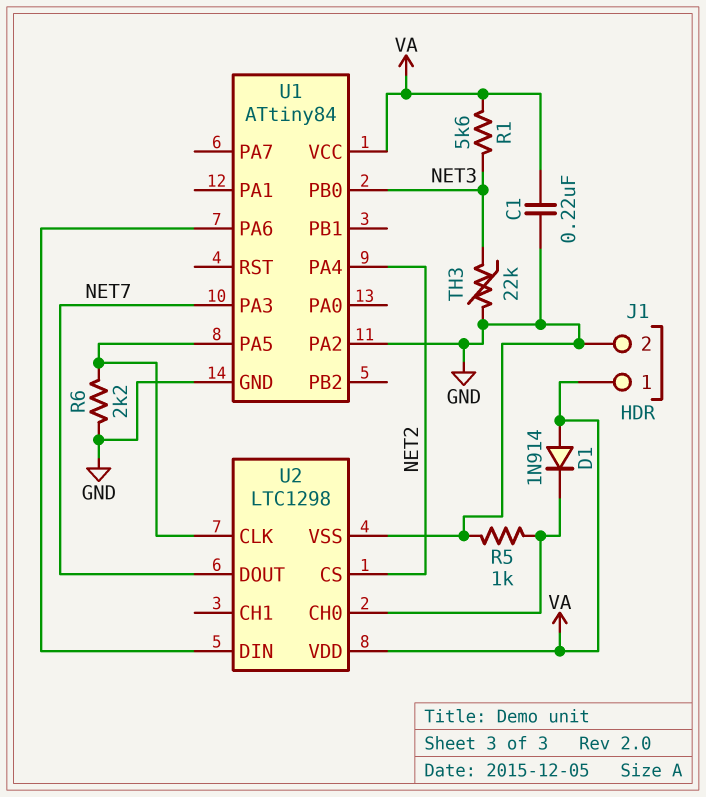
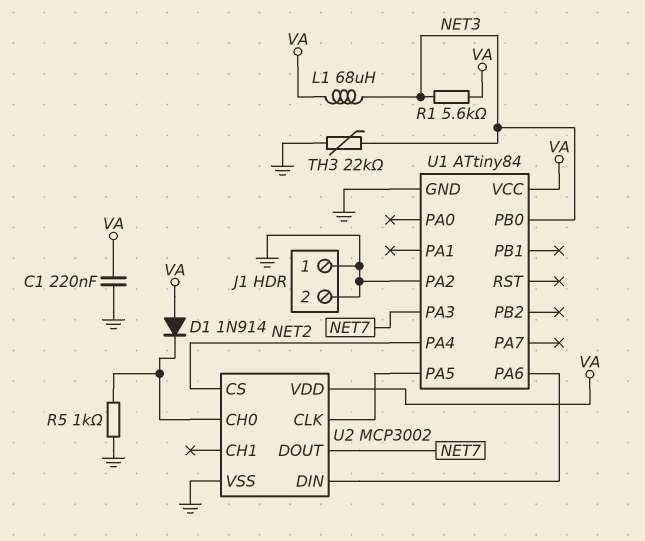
J1 pin 1: VA -> GND
L1: none -> 68uH (NET3, VA)
R6: 2.2k (GND, U1/PA5) -> none
U2: LTC1298 -> MCP3002

